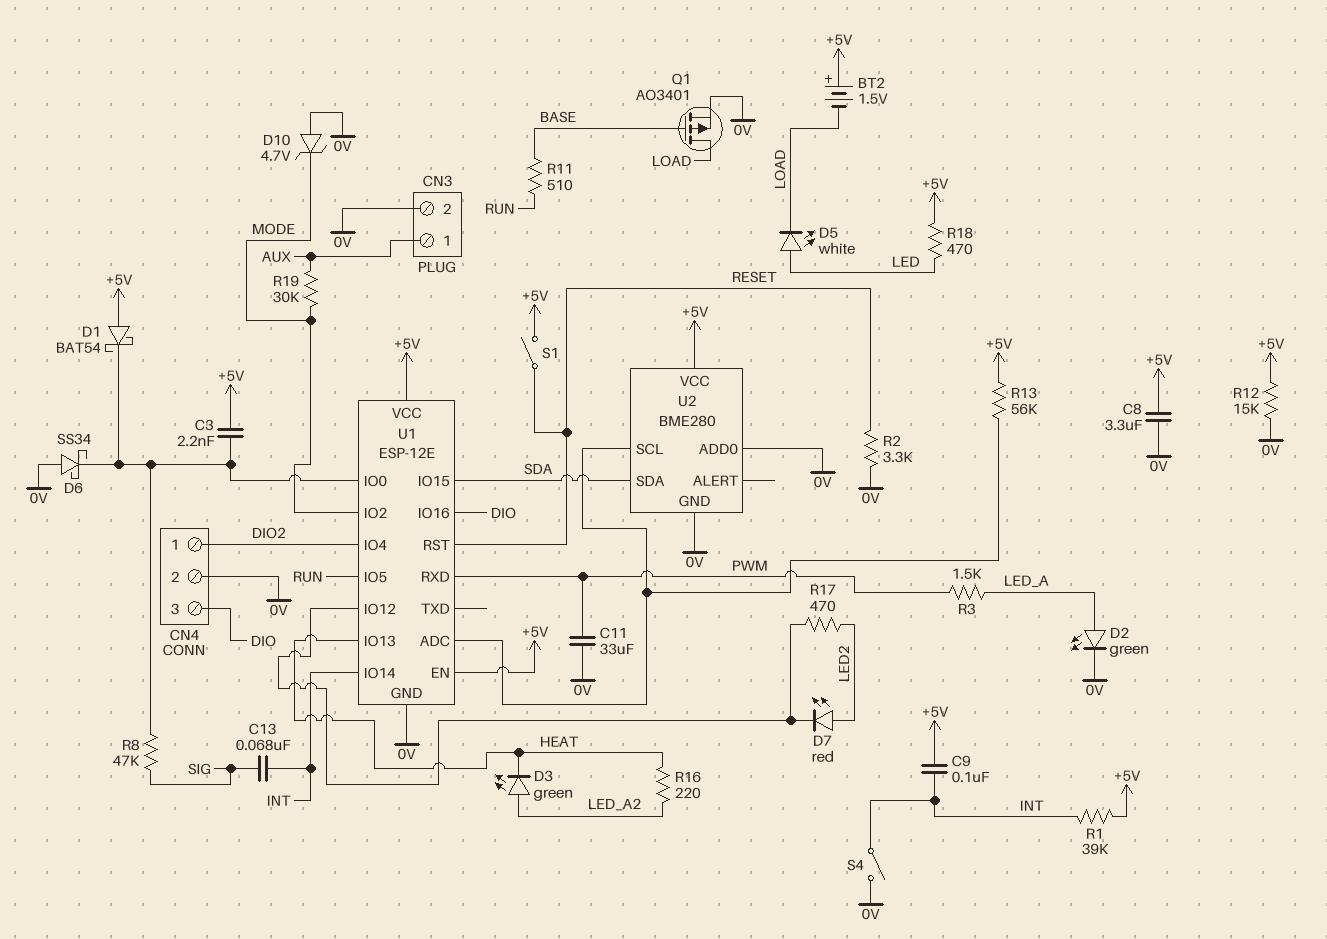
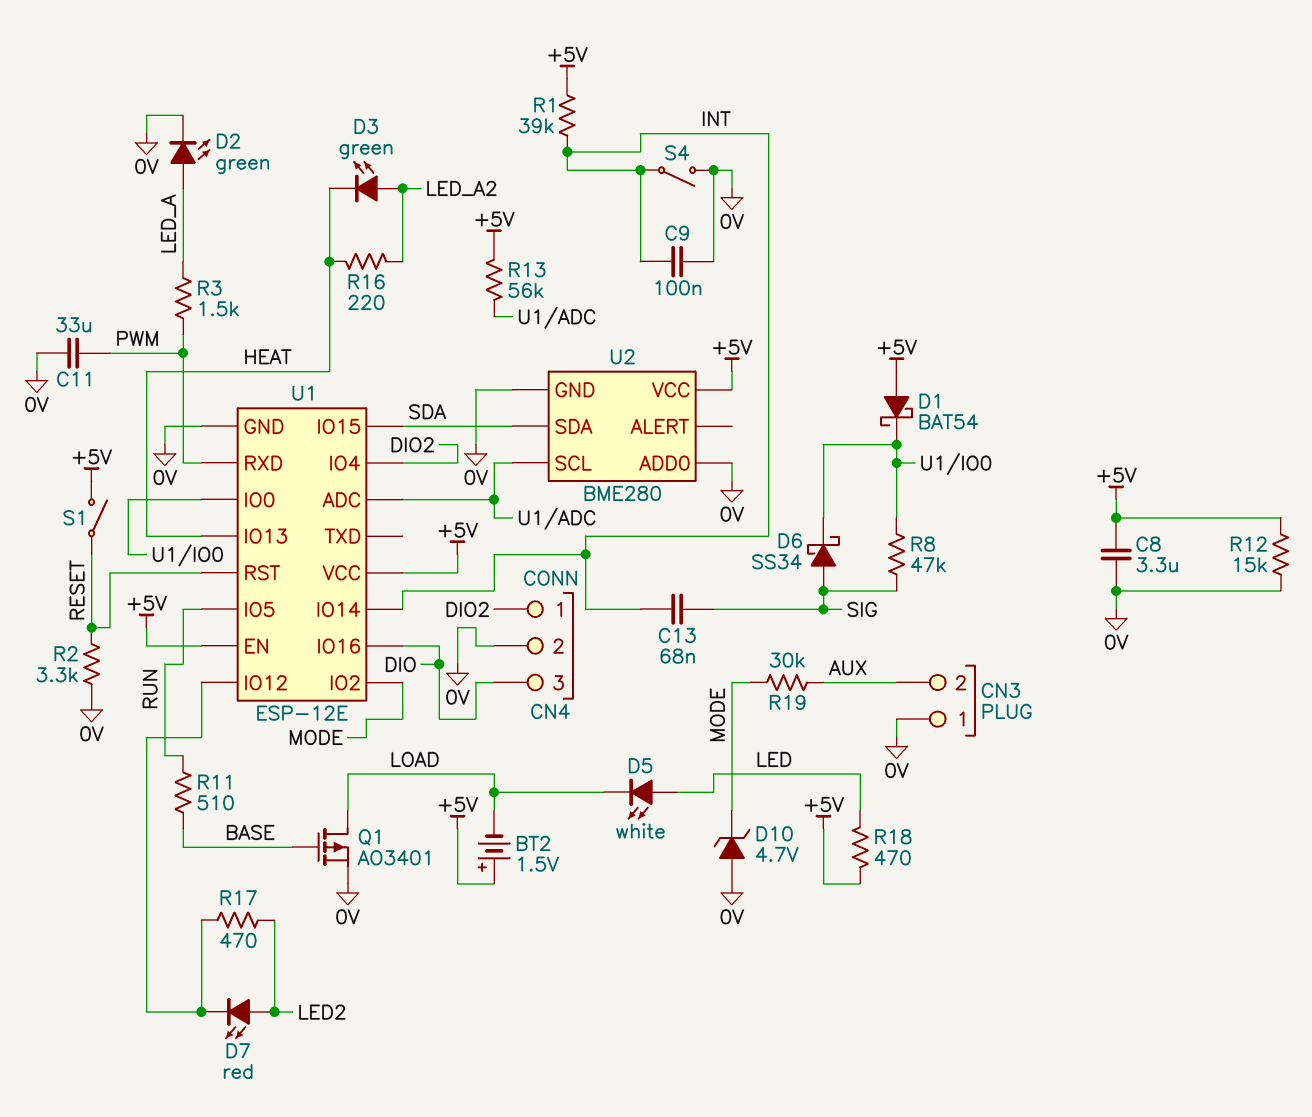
C3: 2.2nF (+5V, U1/IO0) -> none
C9: 100nF (+5V, INT) -> 100nF (0V, INT)
CN3 pin 1: AUX -> 0V
CN3 pin 2: 0V -> AUX
D6: schottky SS34 (A 0V, K U1/IO0) -> schottky SS34 (A SIG, K U1/IO0)

